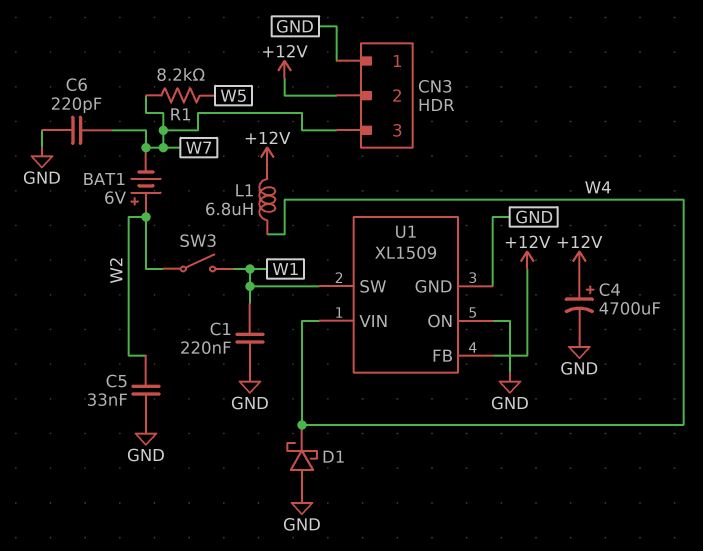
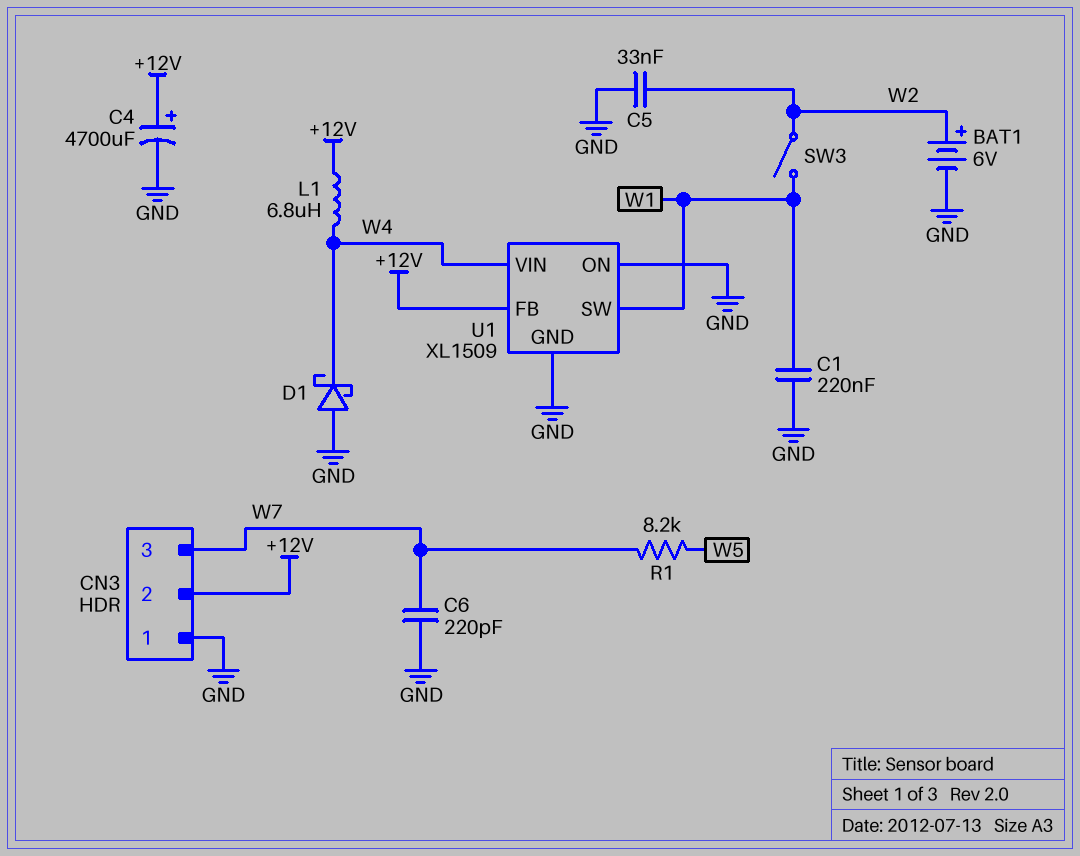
BAT1: 6V (plus W2, minus W7) -> 6V (plus W2, minus GND)

